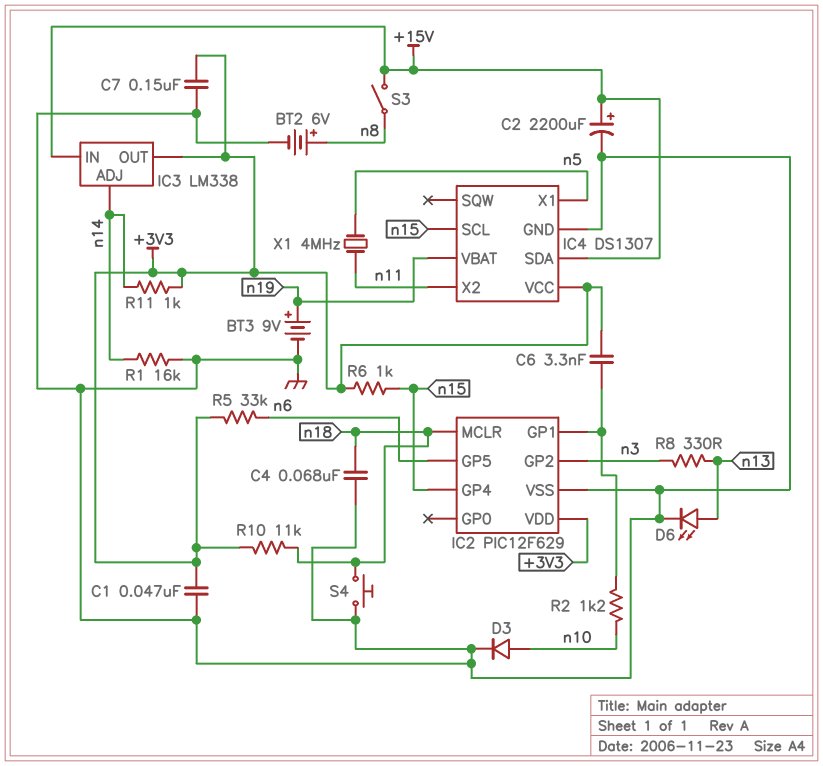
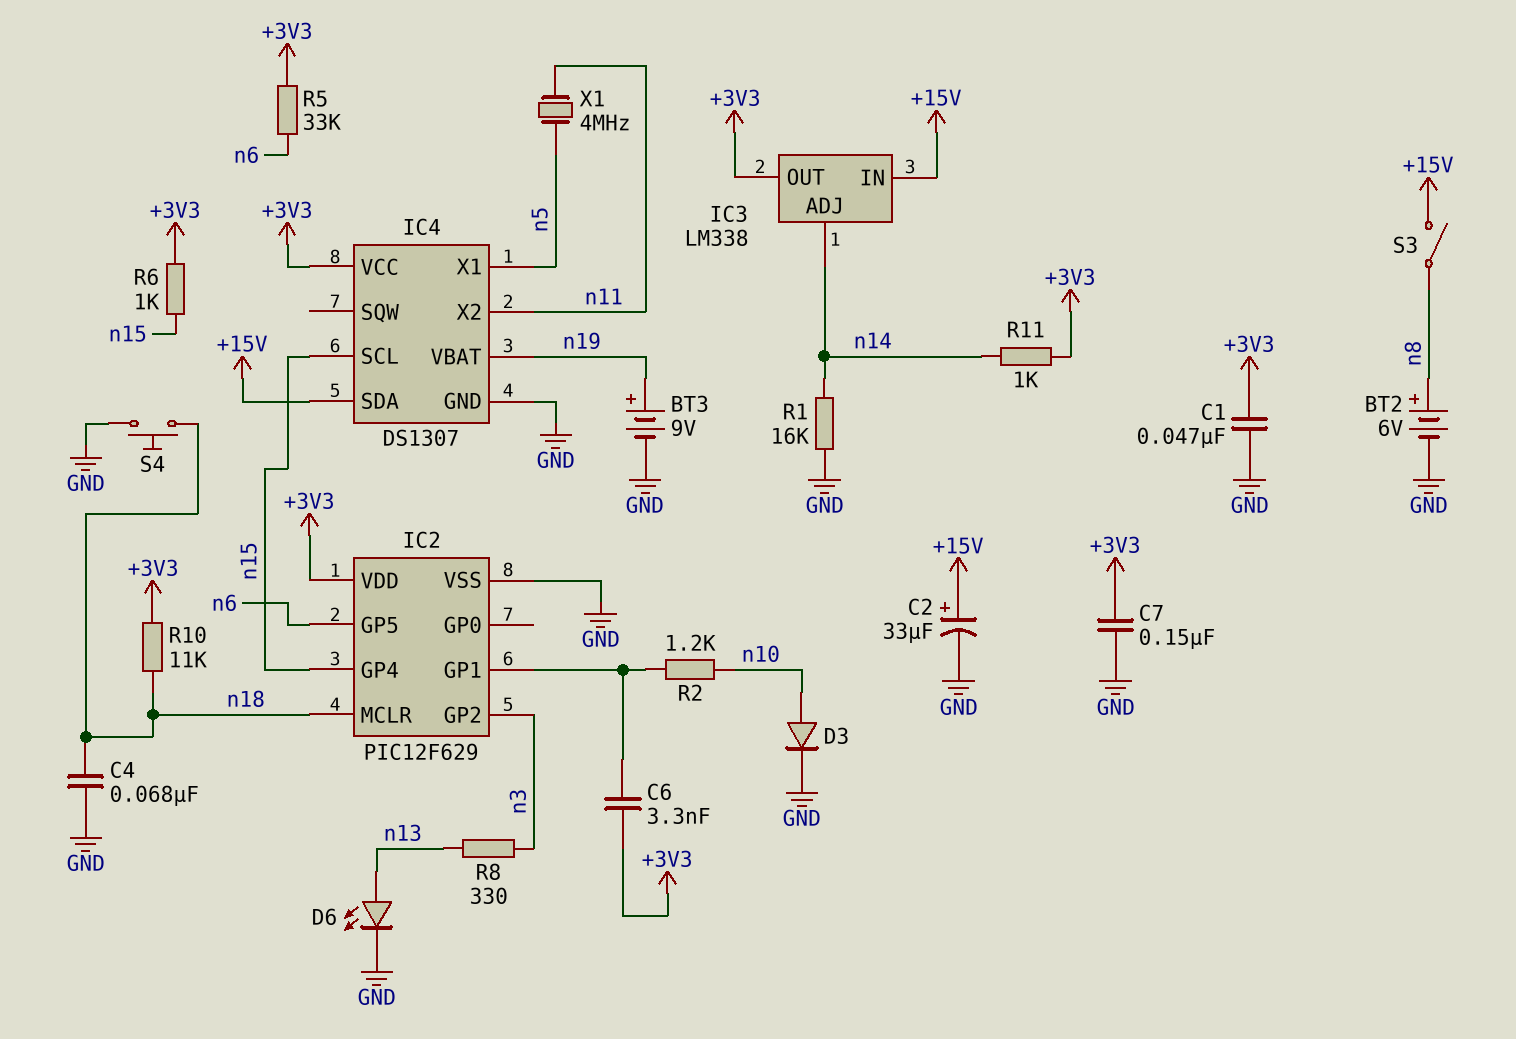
C2: 2200uF (plus +15V, minus GND) -> 33uF (plus +15V, minus GND)

